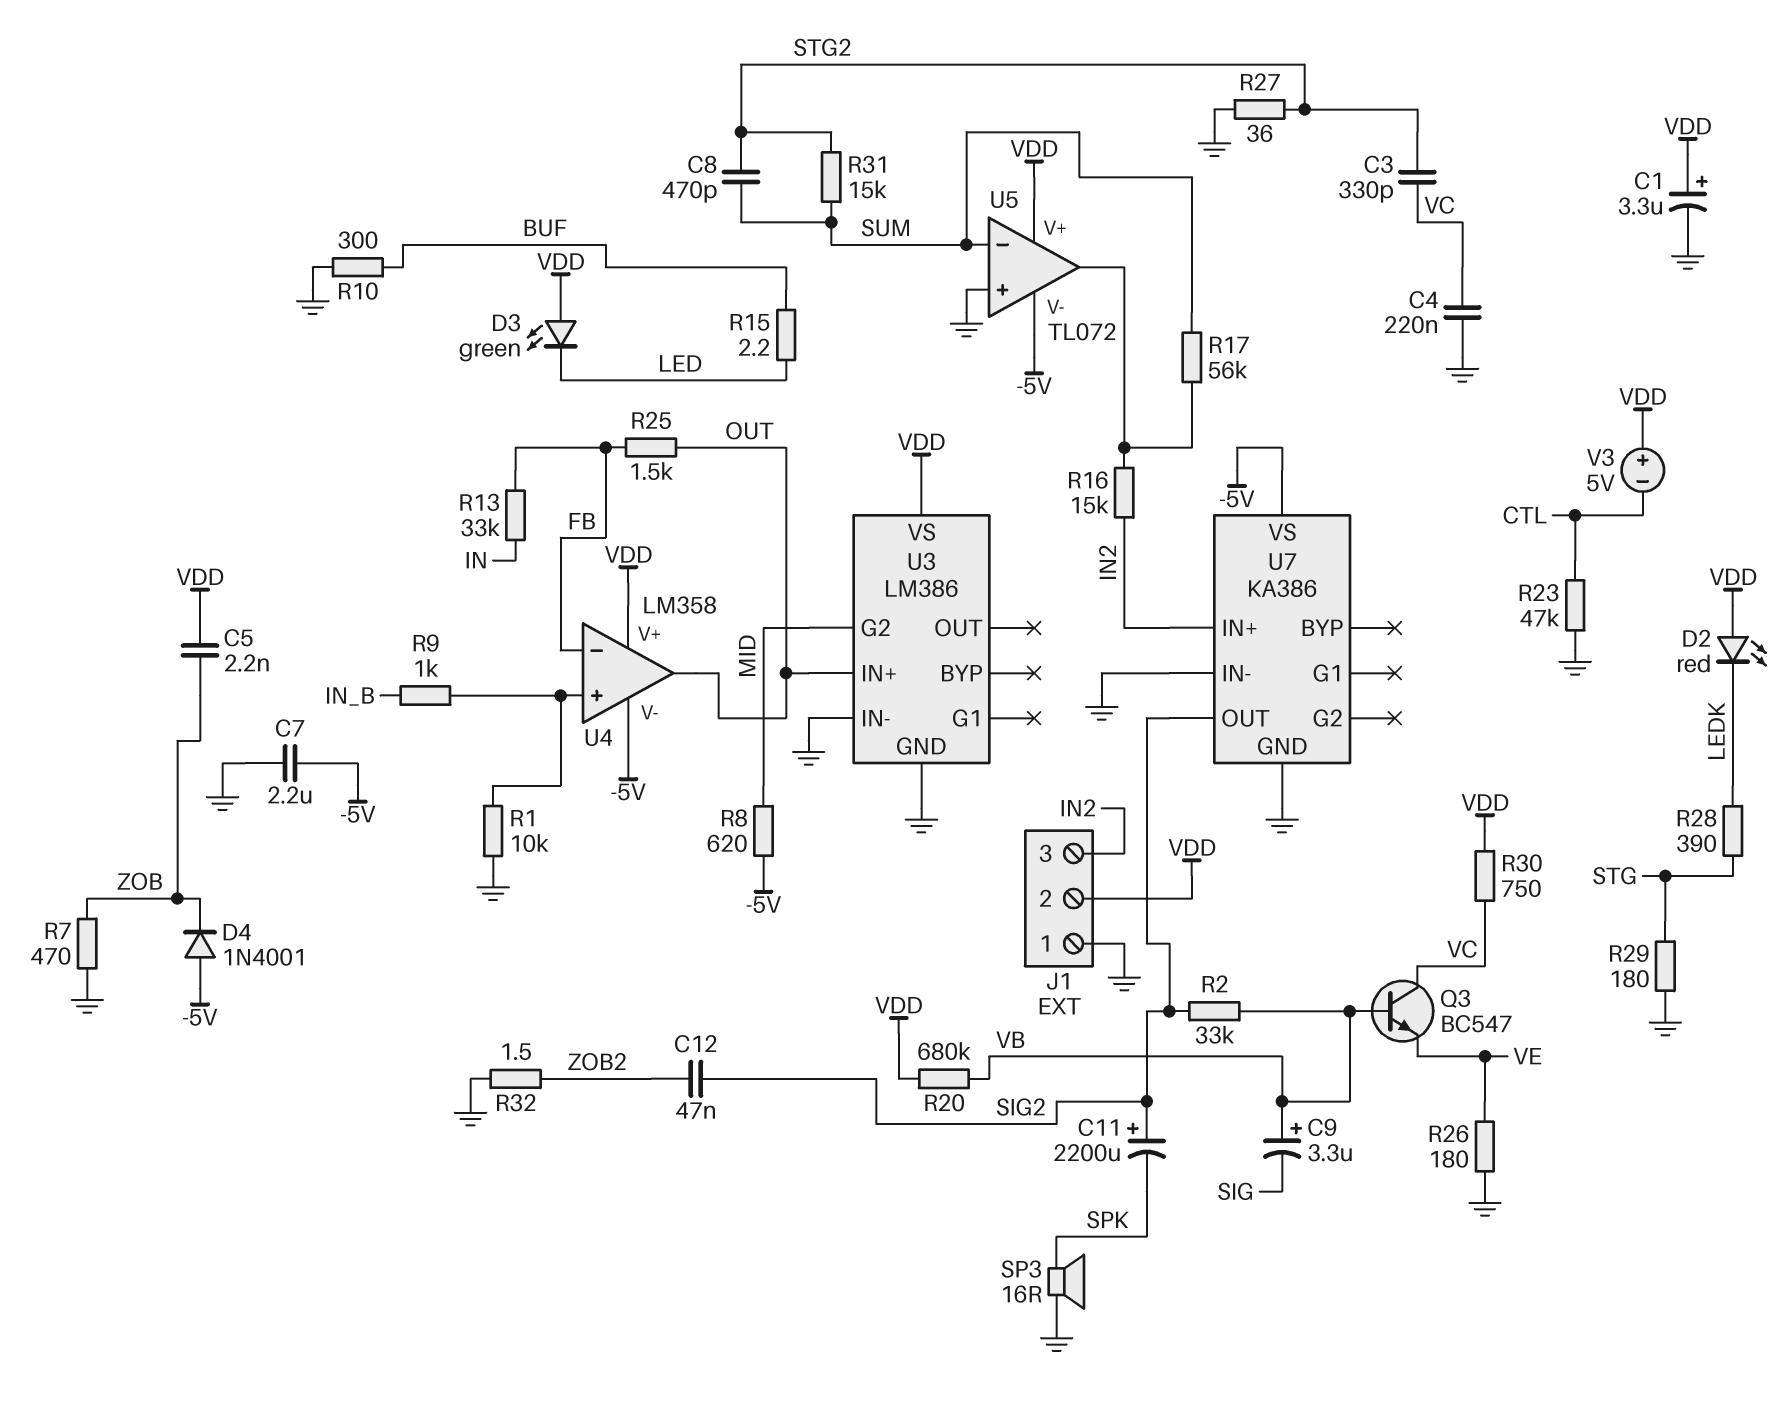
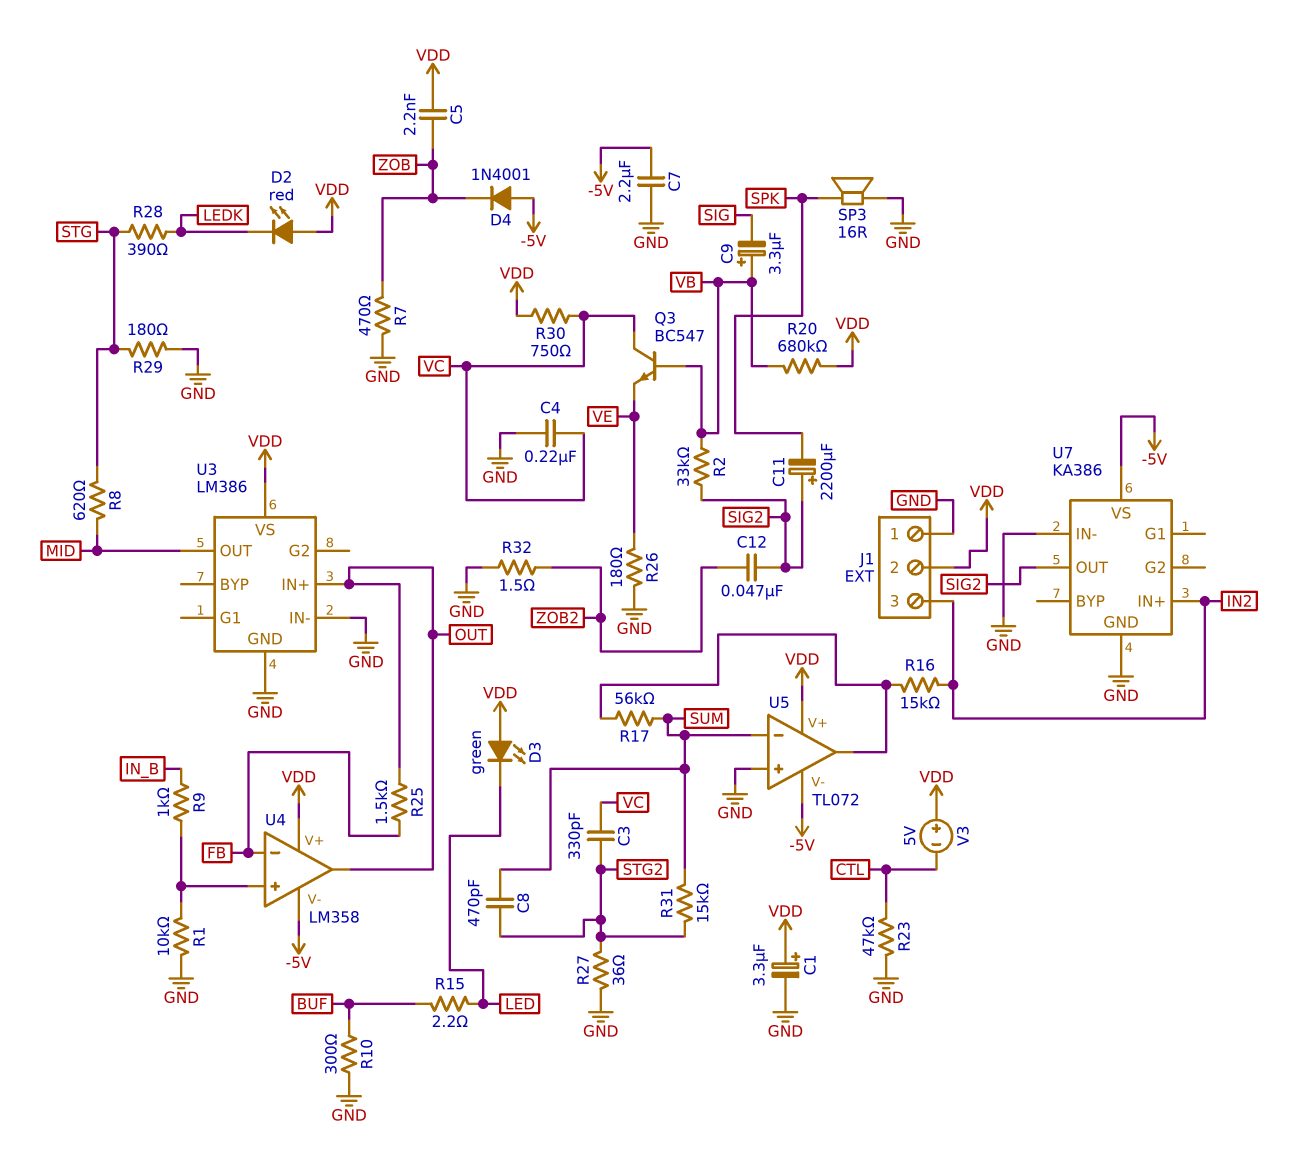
R8: 620 (-5V, MID) -> 620 (MID, STG)
R13: 33k (FB, IN) -> none
U3 pin G2: MID -> none
U3 pin OUT: none -> MID

